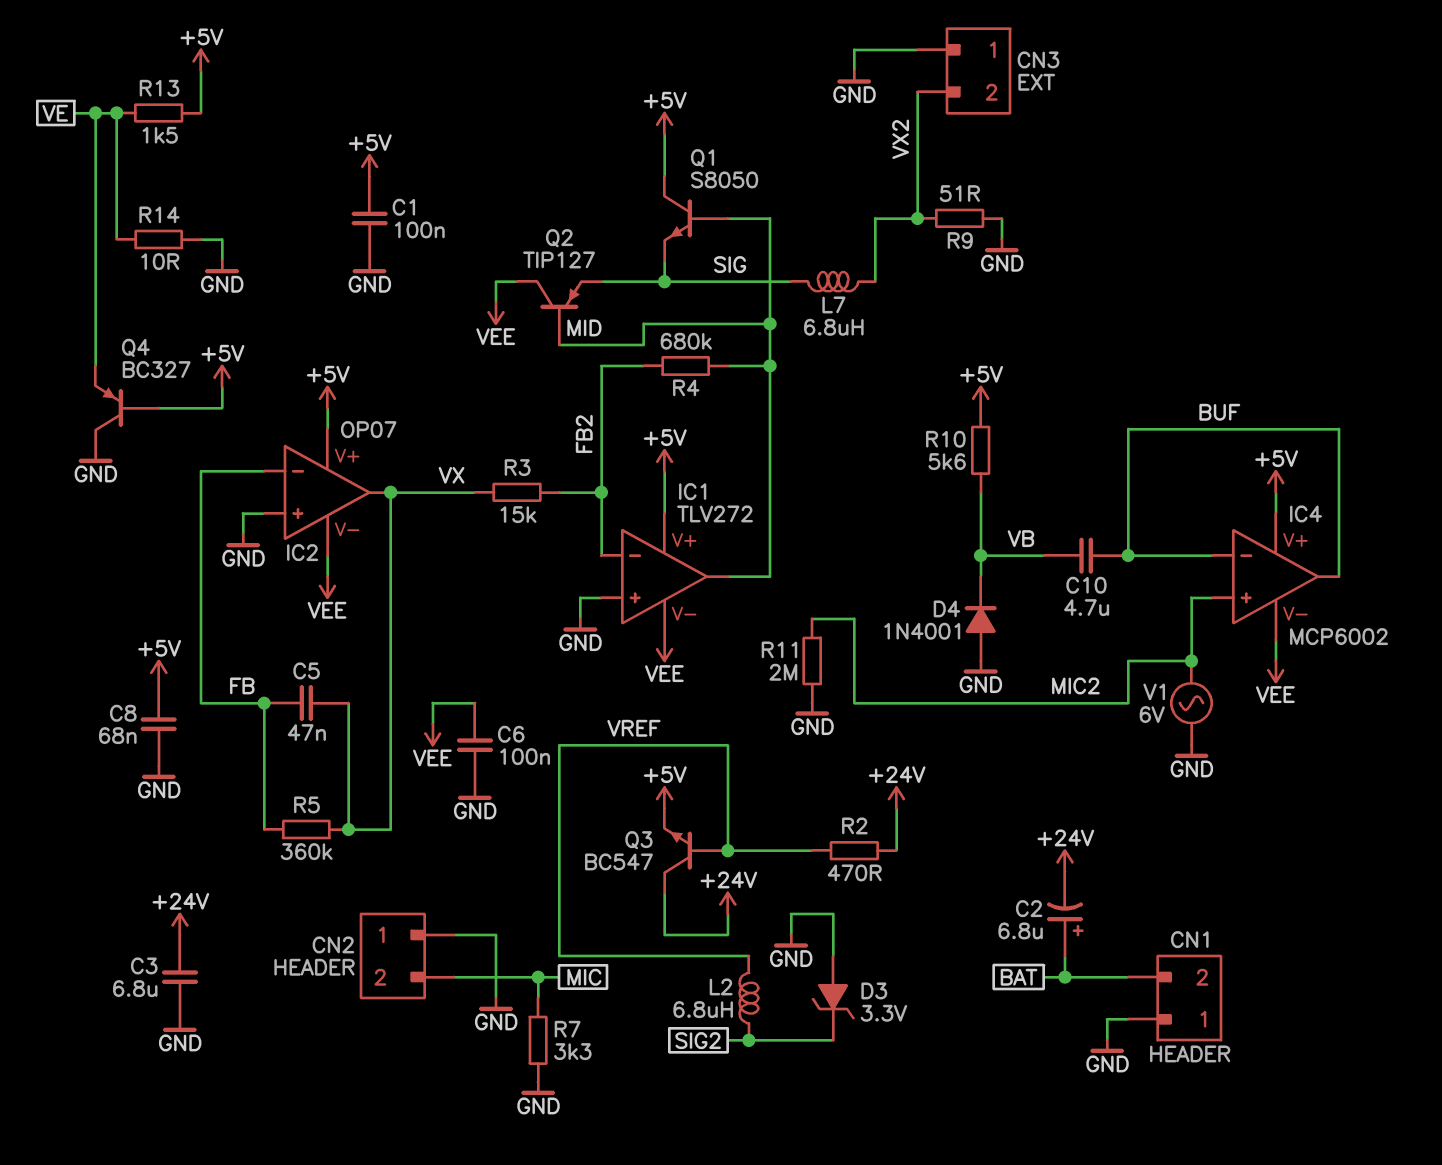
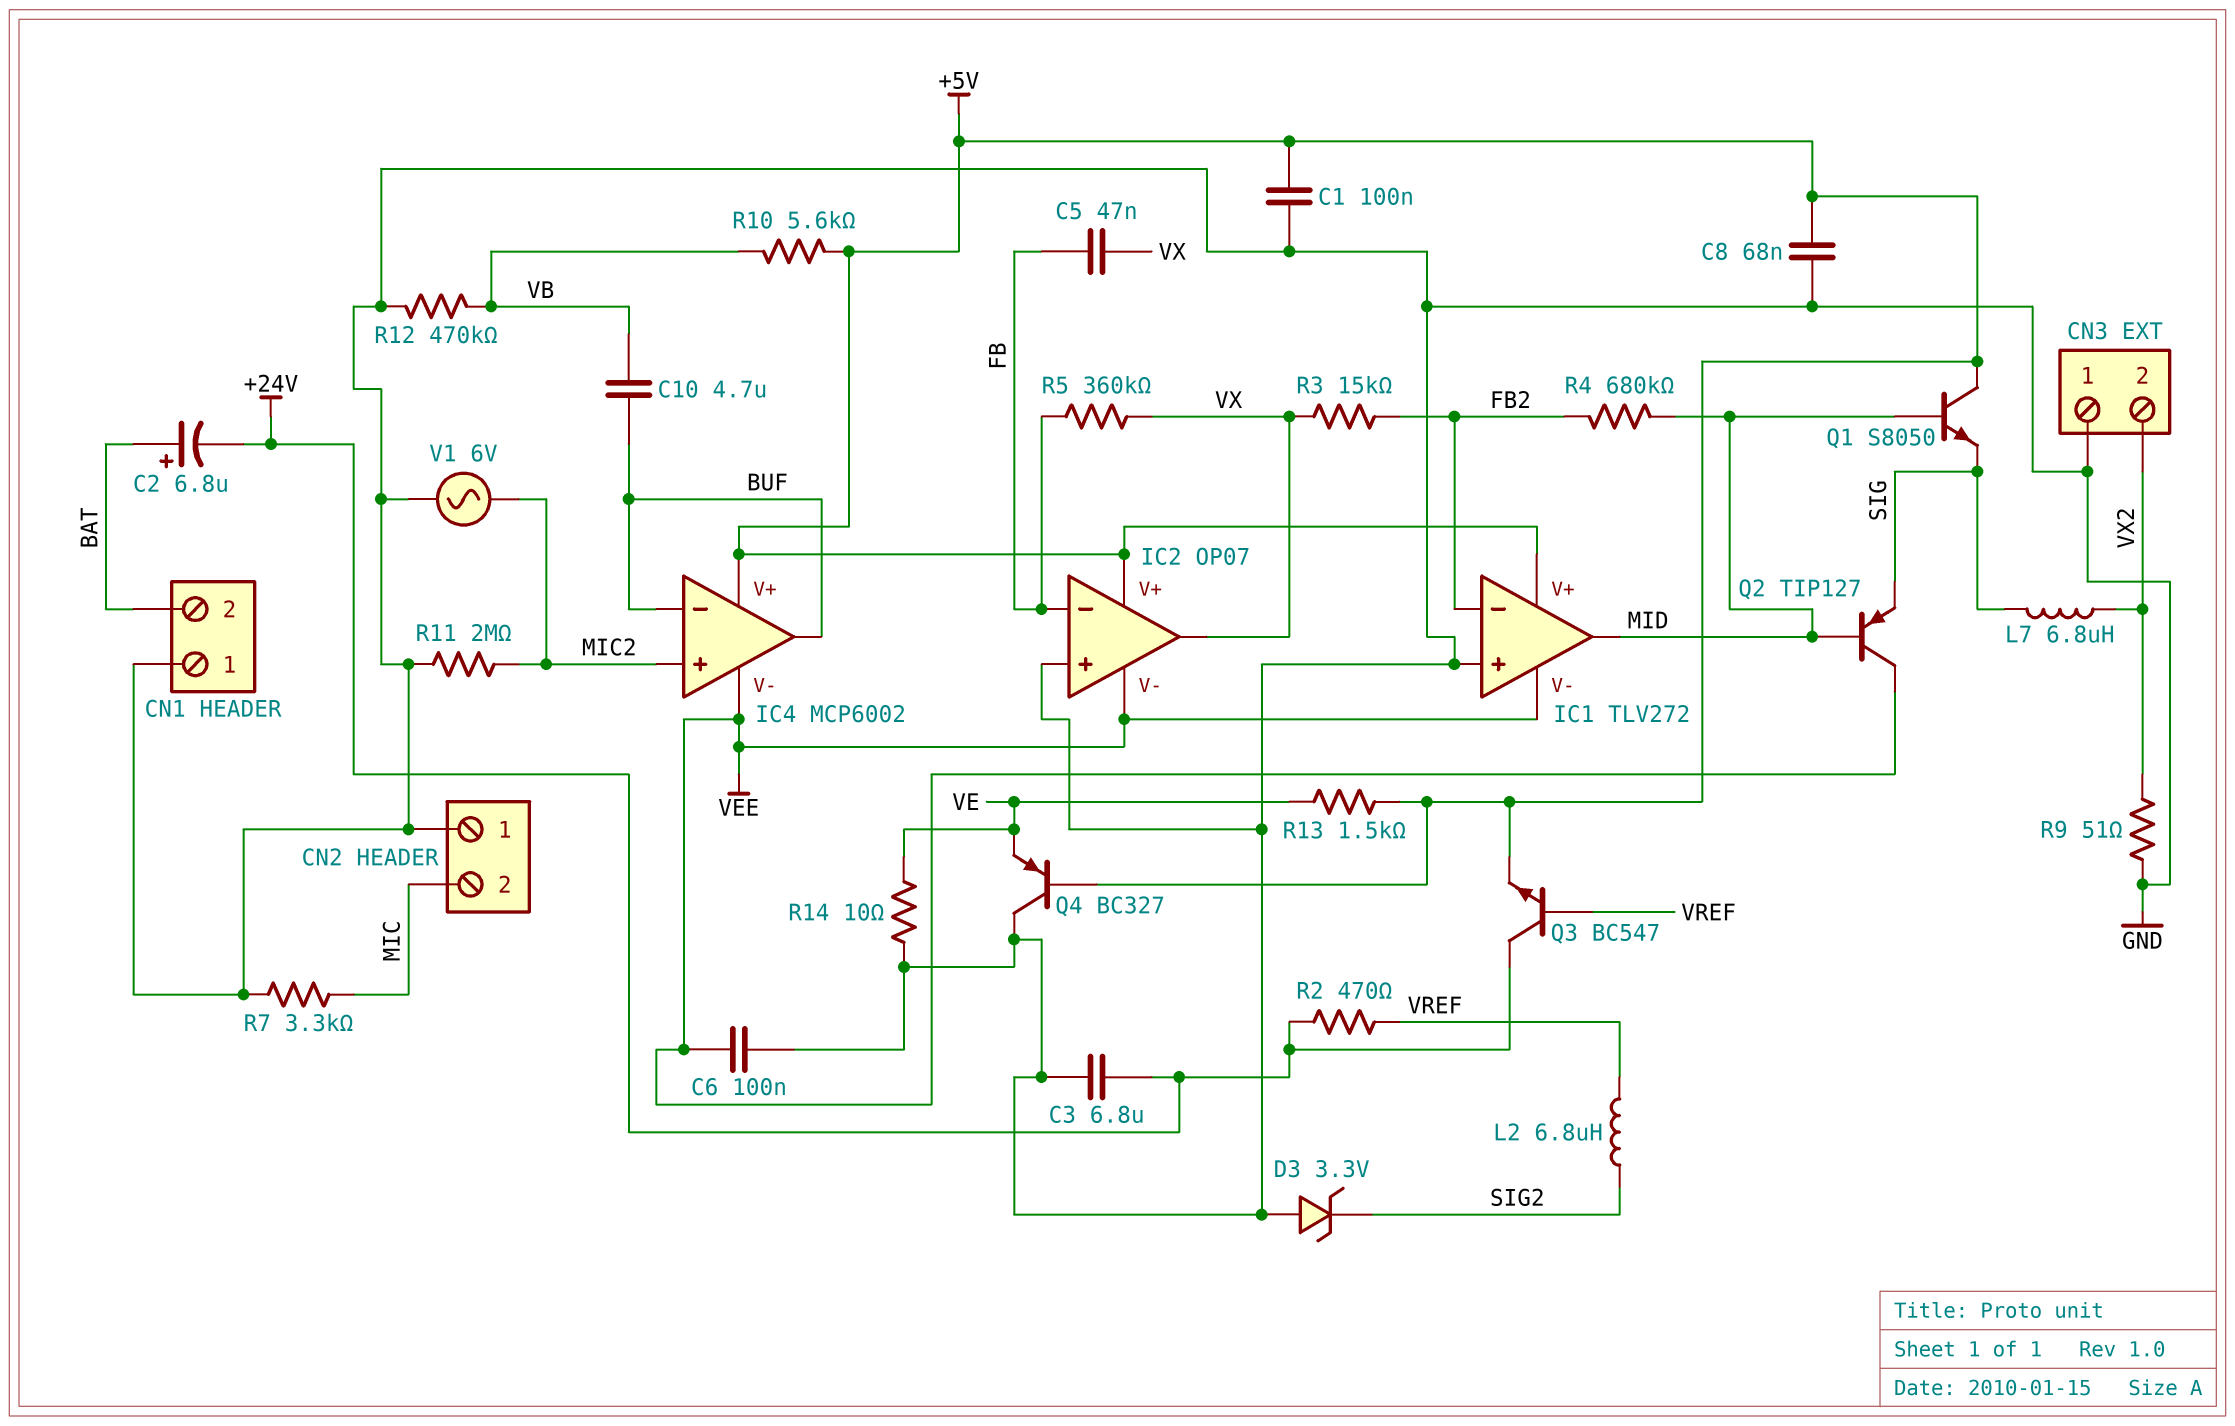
D4: diode 1N4001 (A GND, K VB) -> none
R12: none -> 470k (GND, VB)

